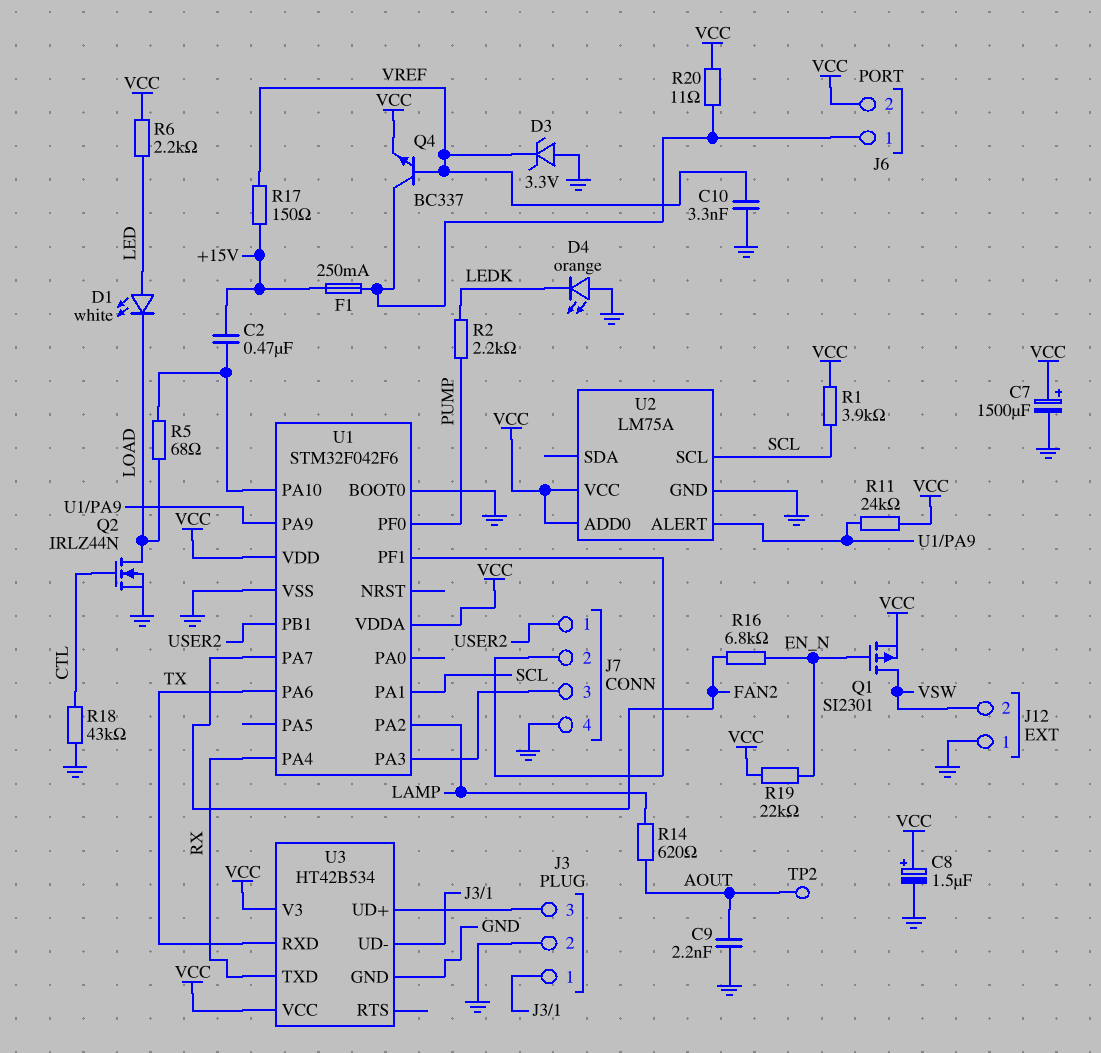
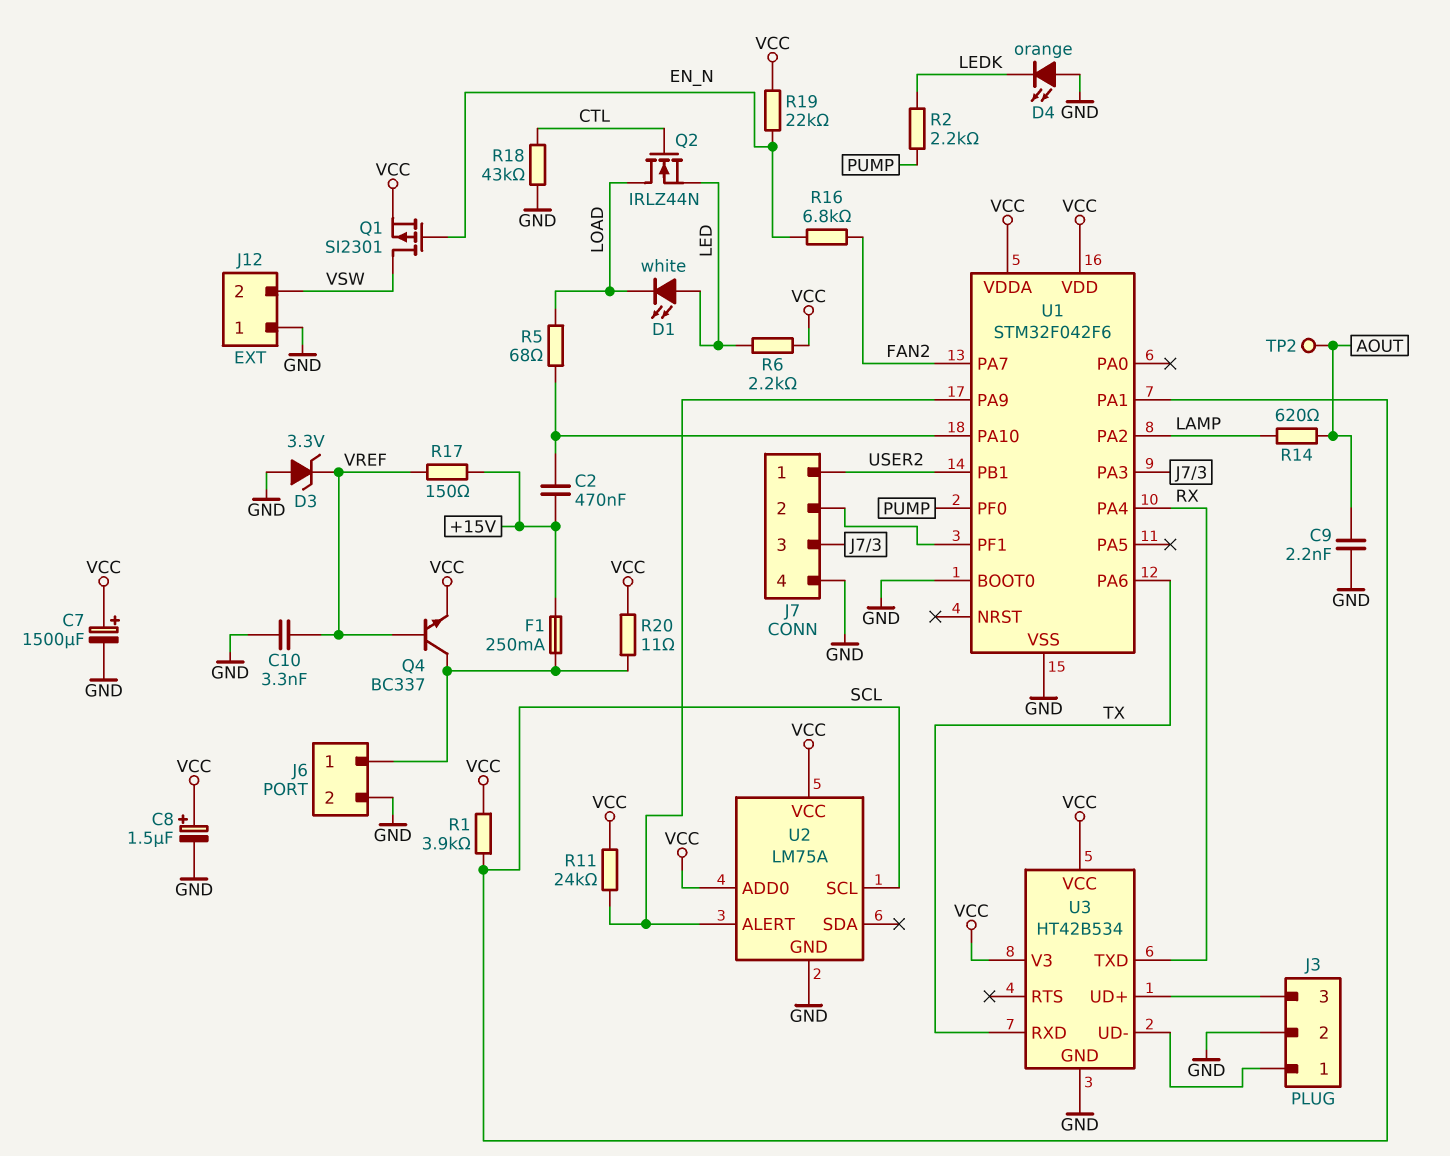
J6 pin 2: VCC -> GND
Q2: NMOS IRLZ44N (G CTL, D LOAD, S GND) -> NMOS IRLZ44N (G CTL, D LOAD, S LED)

